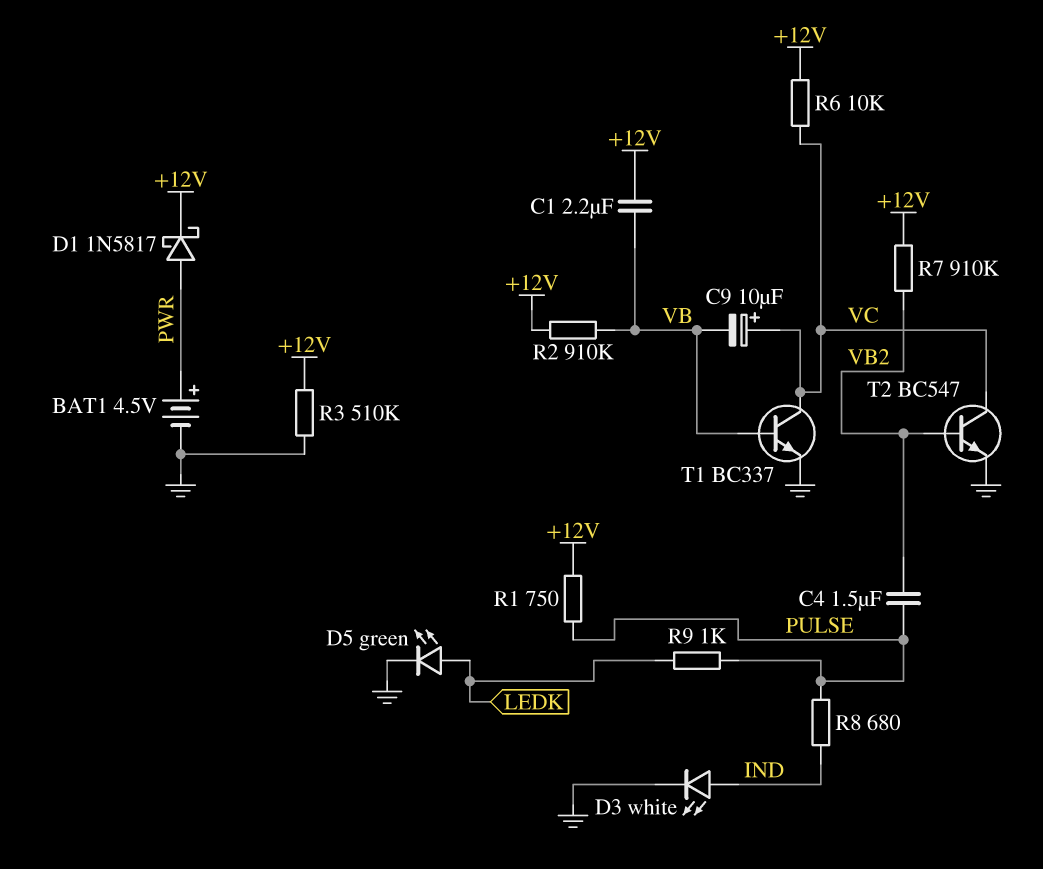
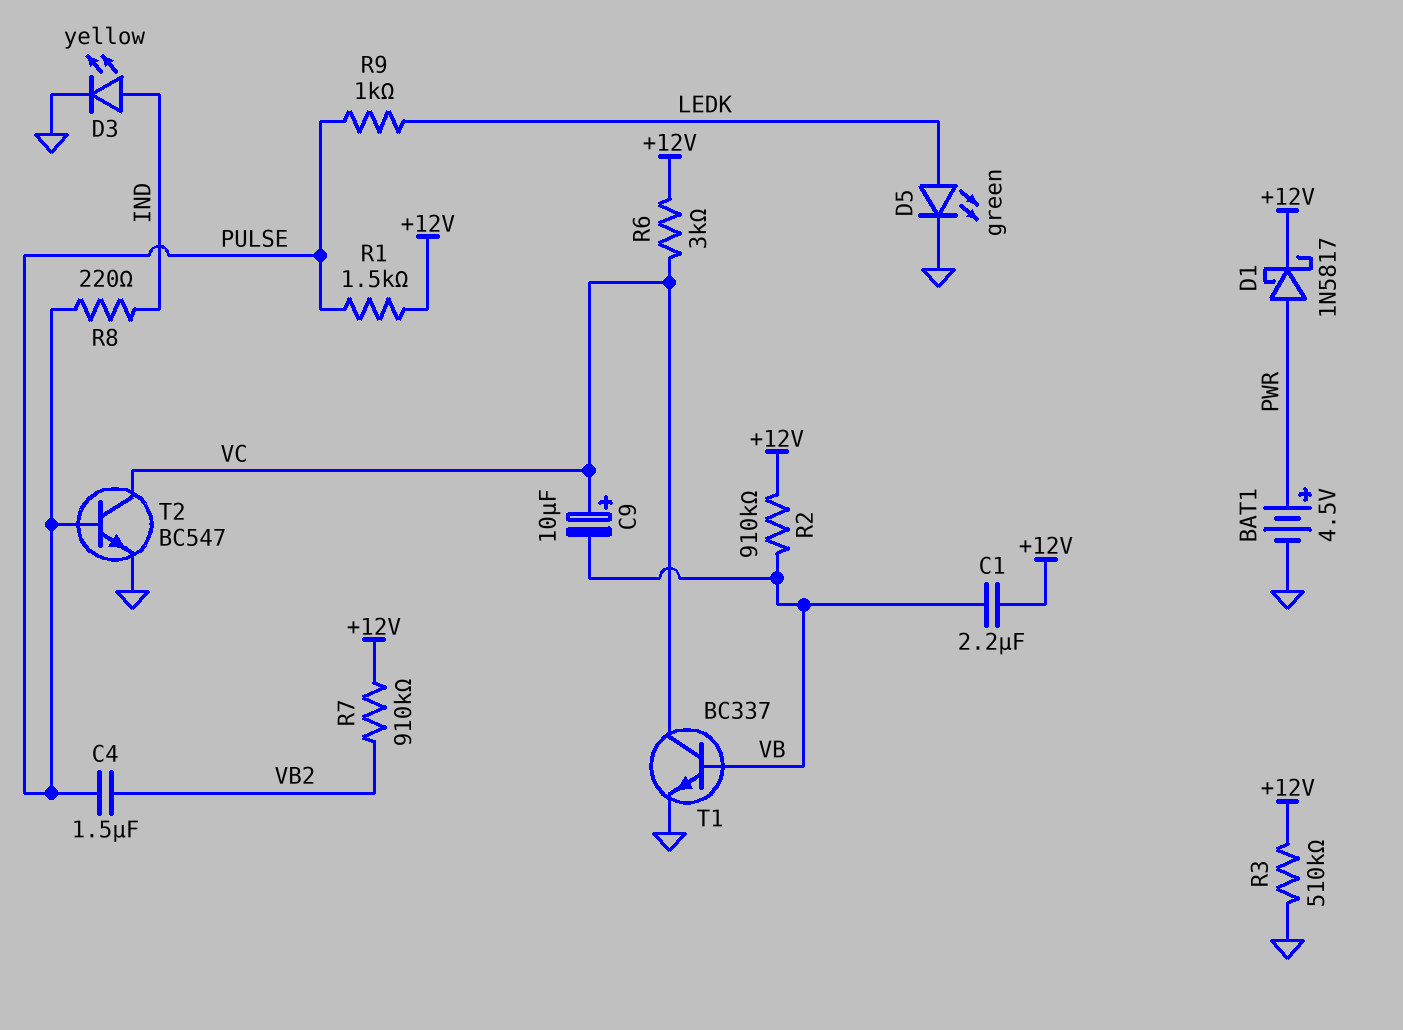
D3: LED white (A IND, K GND) -> LED yellow (A IND, K GND)
R1: 750 (+12V, PULSE) -> 1.5k (+12V, PULSE)
R6: 10k (+12V, VC) -> 3k (+12V, VC)
R8: 680 (IND, PULSE) -> 220 (IND, PULSE)
T2: NPN BC547 (B VB2, C VC, E GND) -> NPN BC547 (B PULSE, C VC, E GND)

